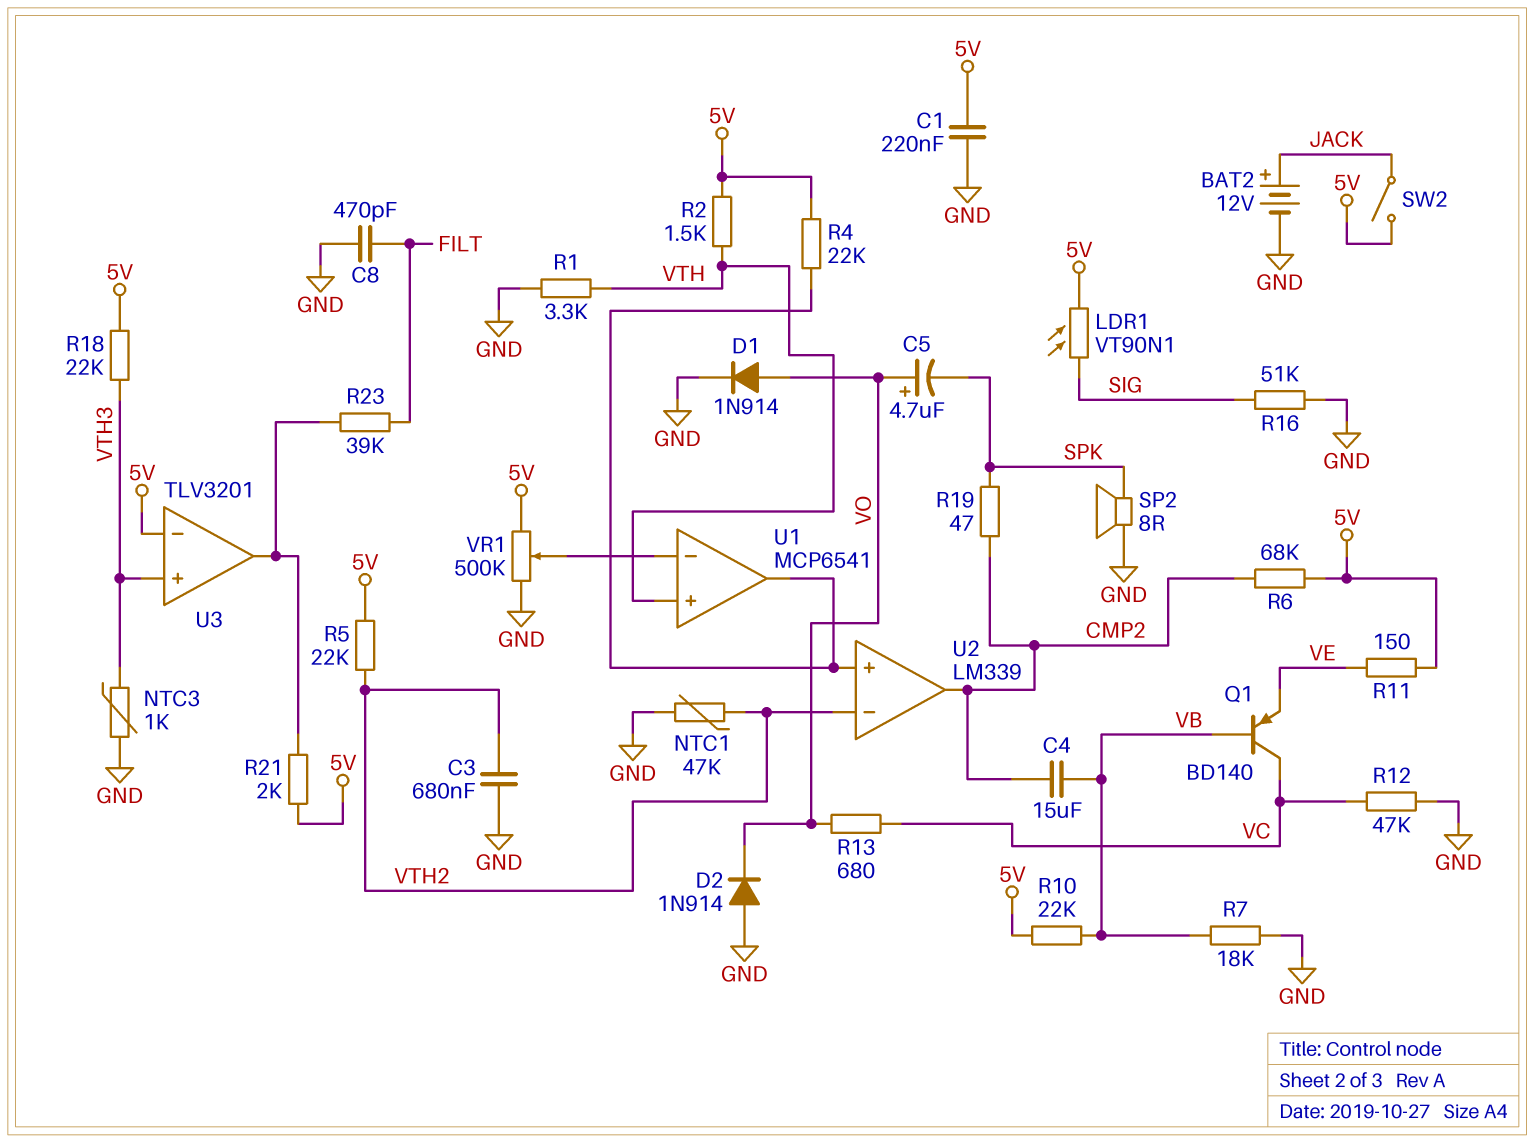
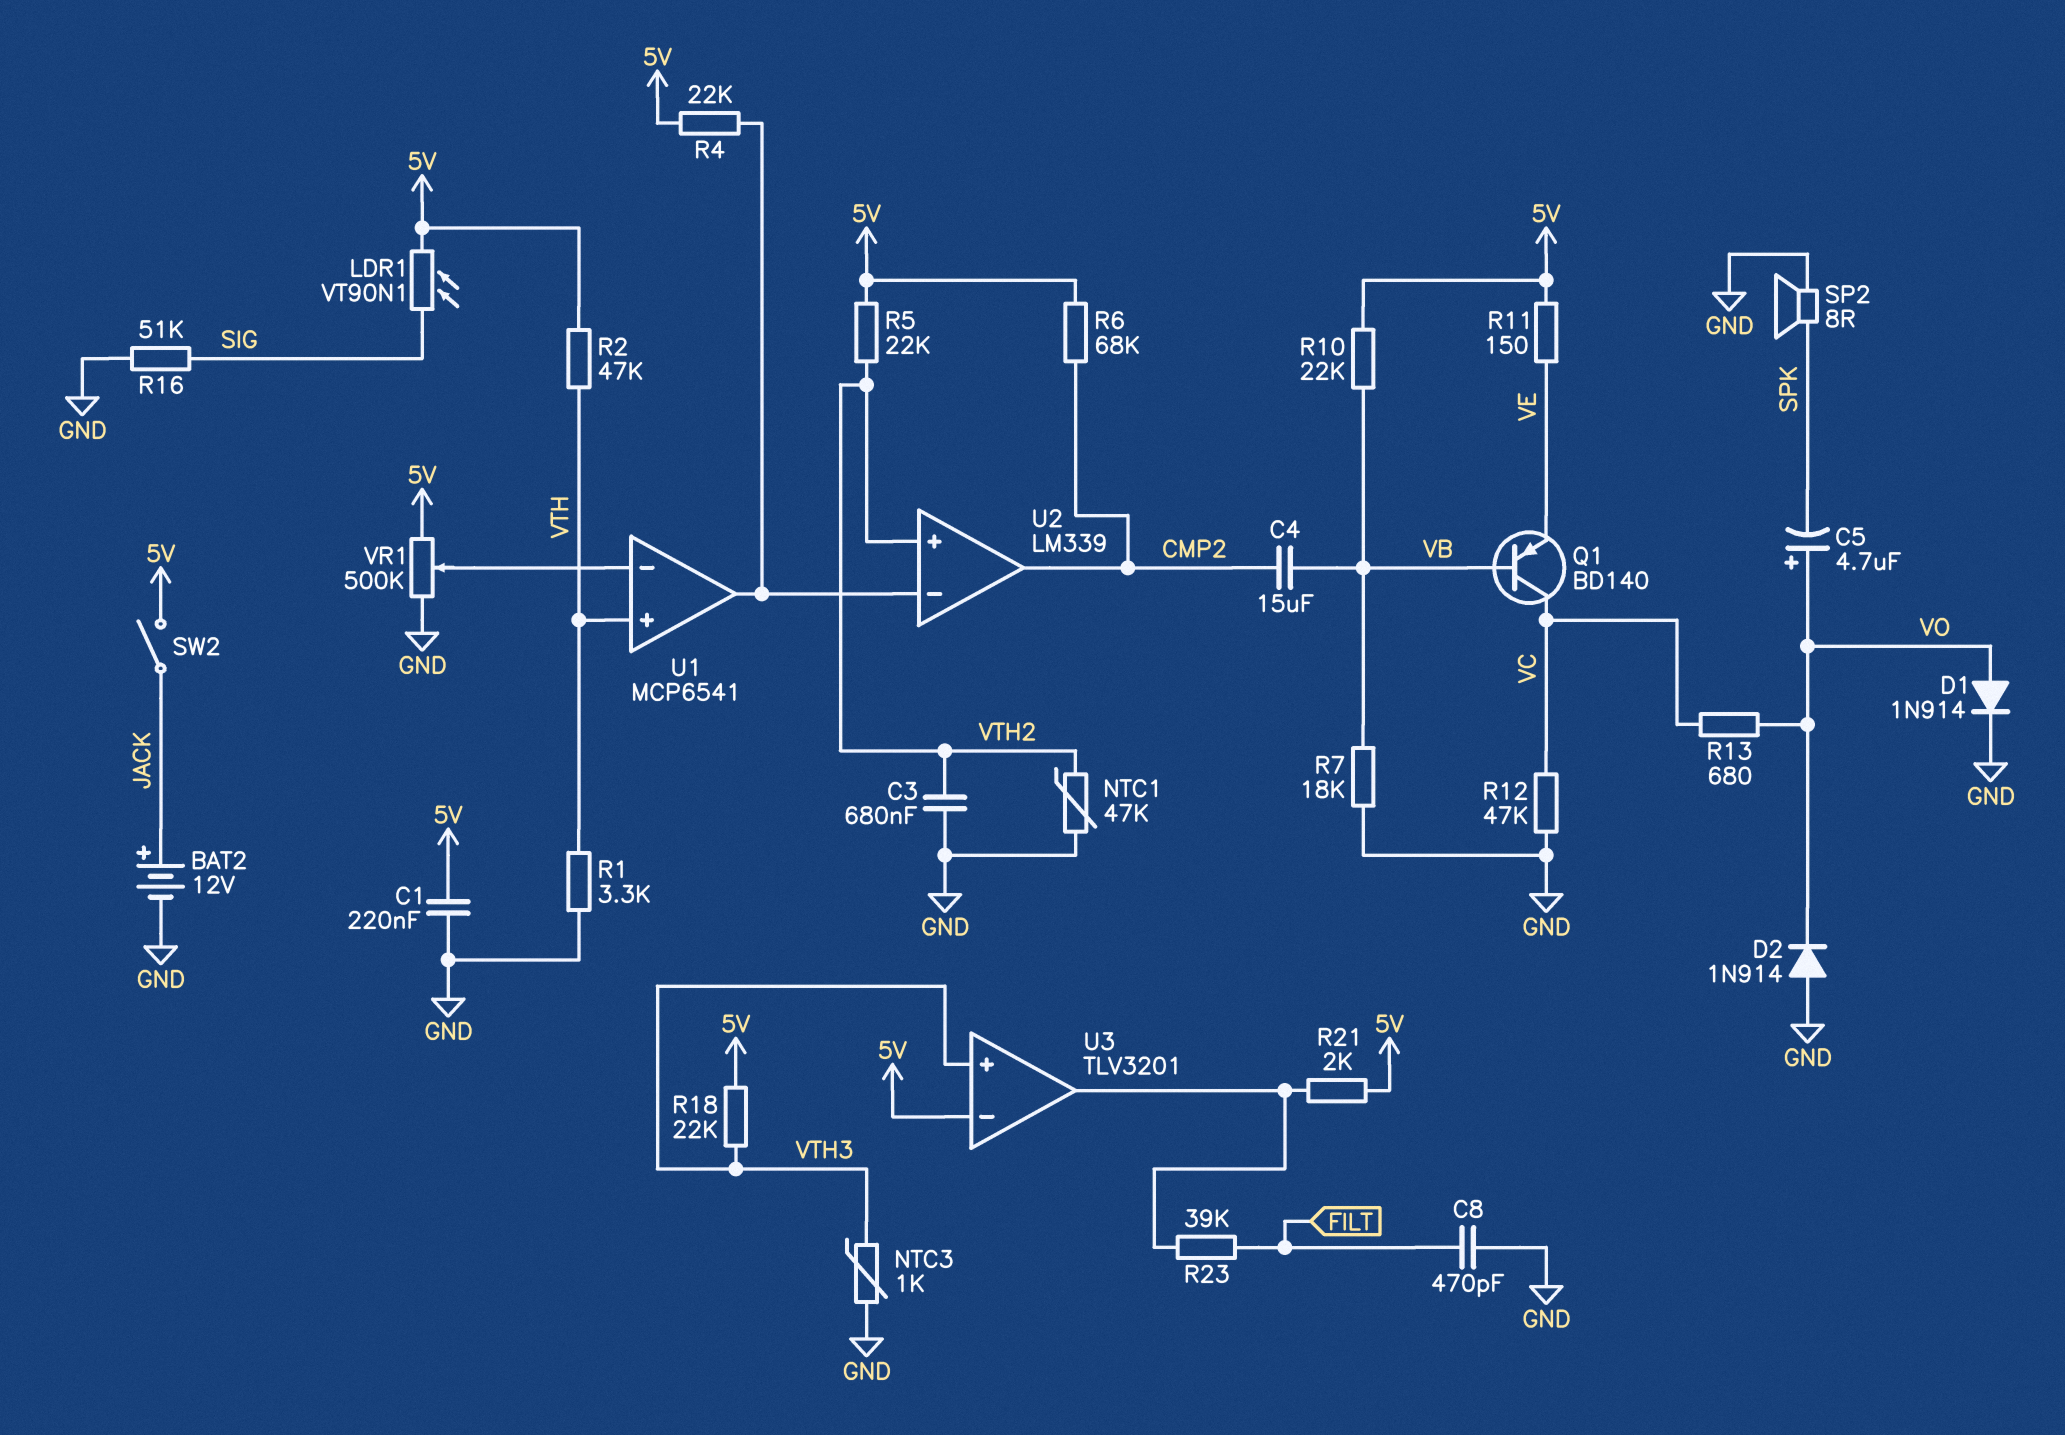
R2: 1.5k (5V, VTH) -> 47k (5V, VTH)
R19: 47 (CMP2, SPK) -> none
U2 pin in+: U1/out -> VTH2
U2 pin in-: VTH2 -> U1/out

